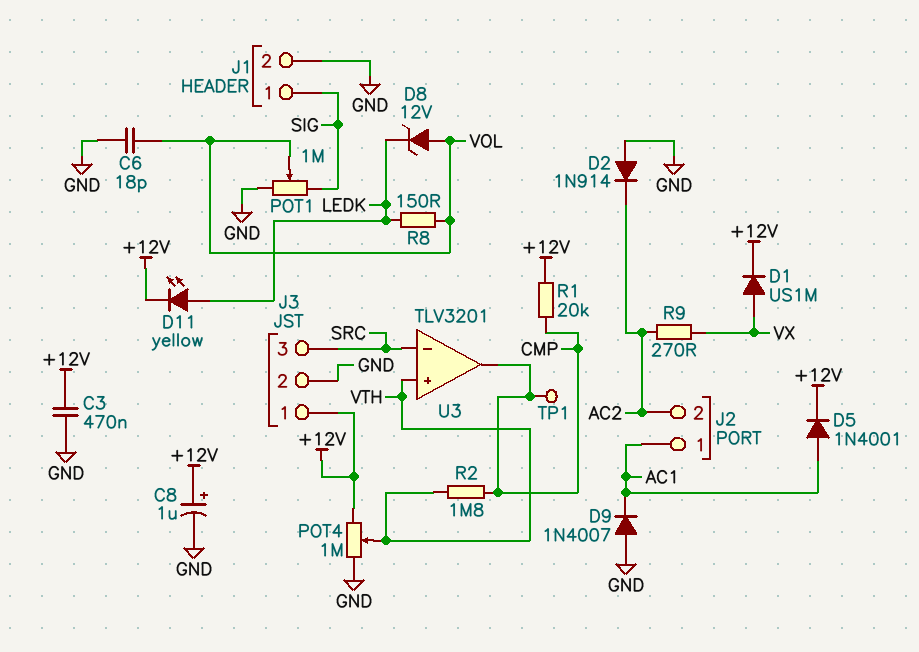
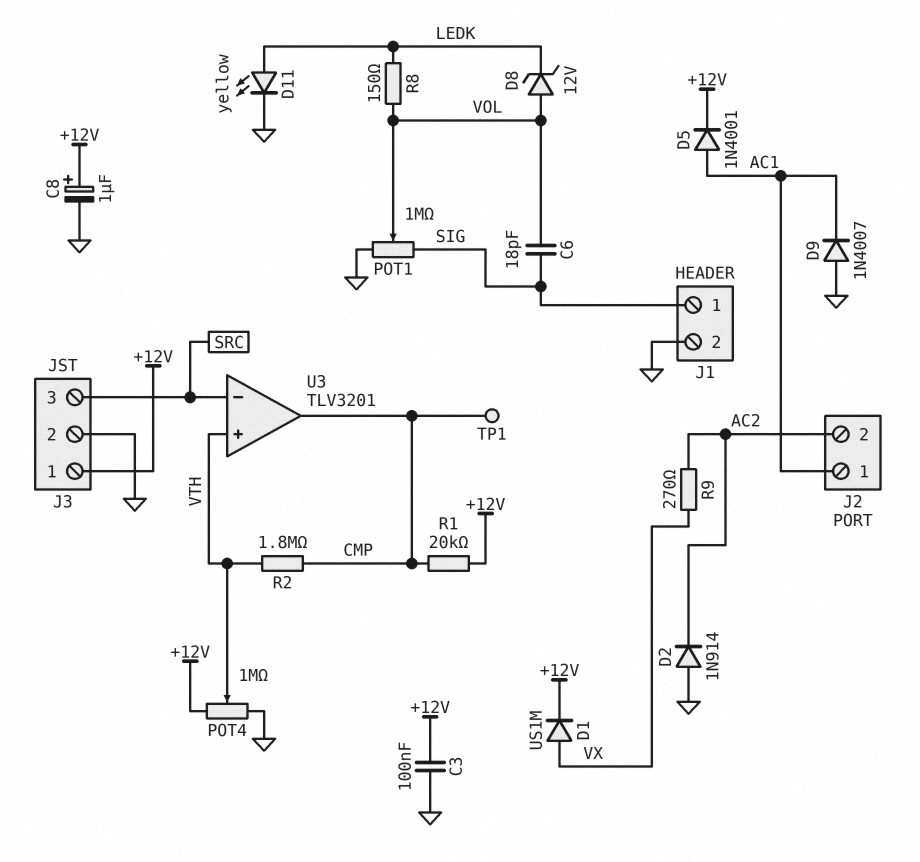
C3: 470nF (+12V, GND) -> 100nF (+12V, GND)
C6: 18pF (GND, VOL) -> 18pF (SIG, VOL)
D11: LED yellow (A LEDK, K +12V) -> LED yellow (A LEDK, K GND)

